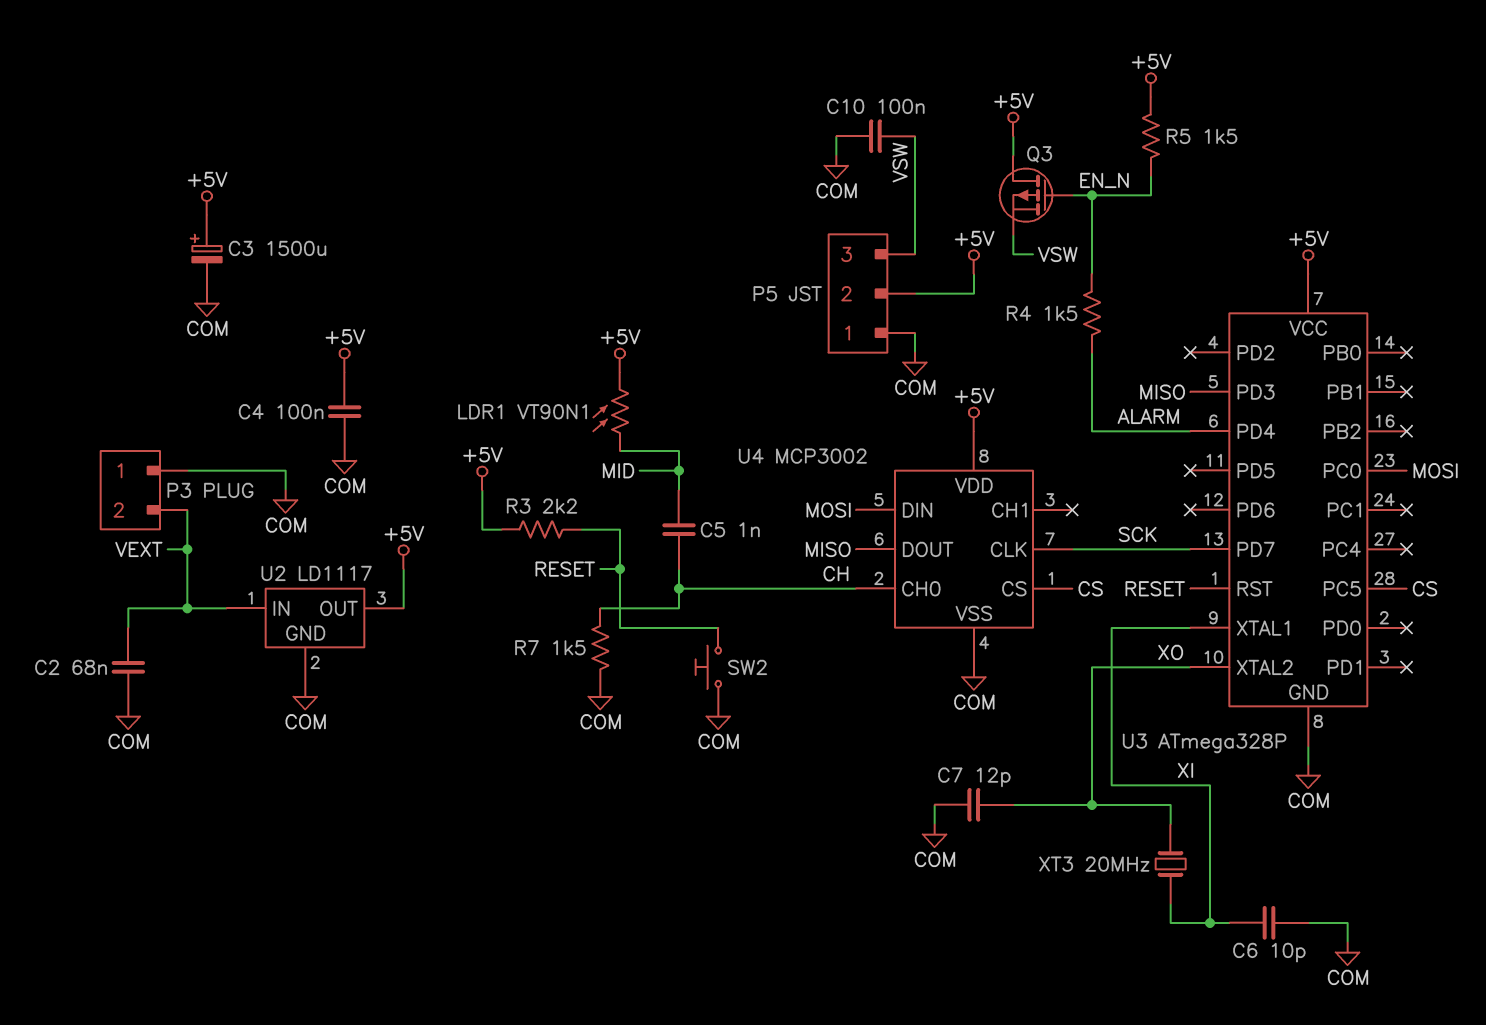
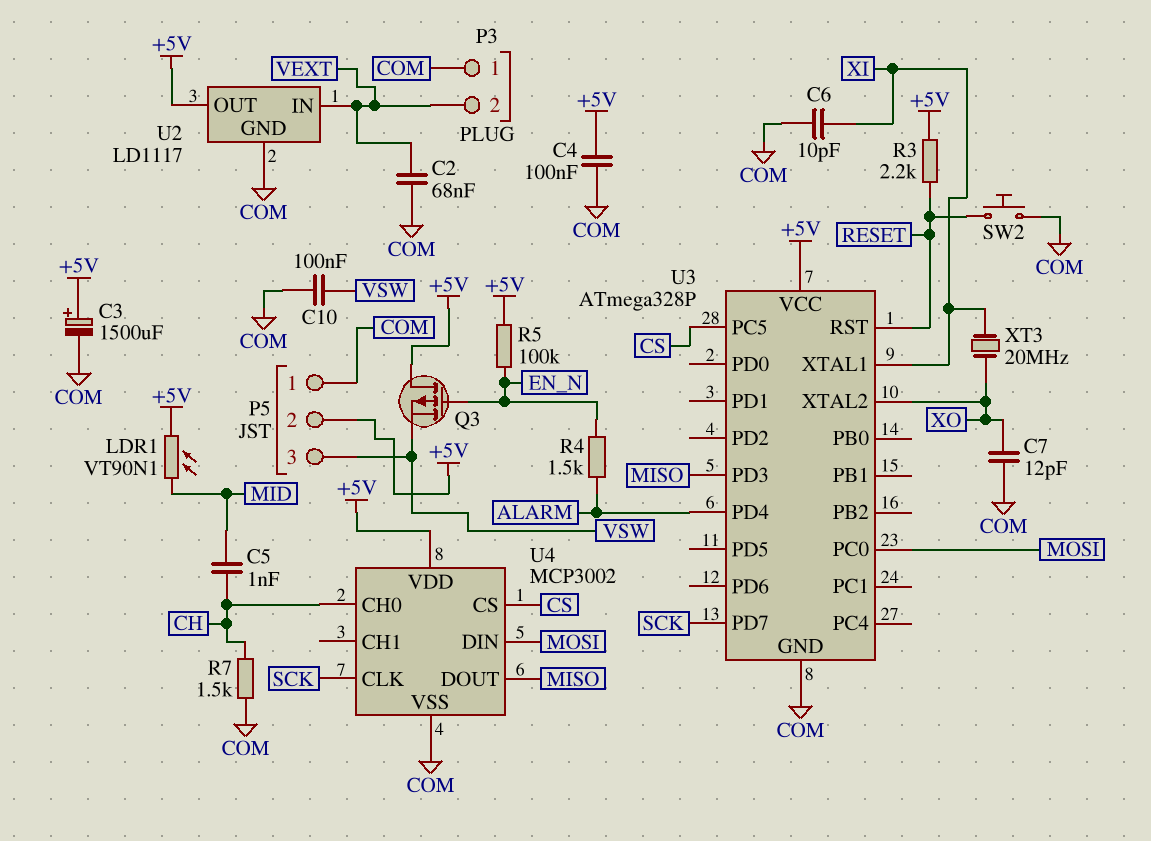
R5: 1.5k (+5V, EN_N) -> 100k (+5V, EN_N)

